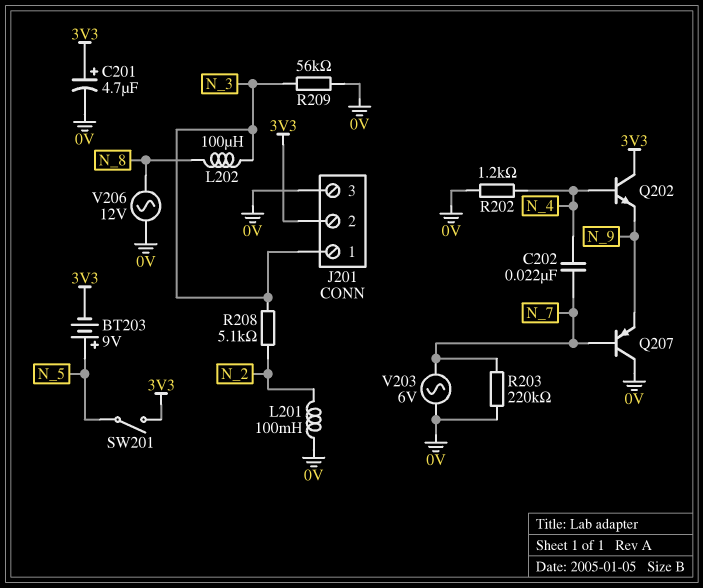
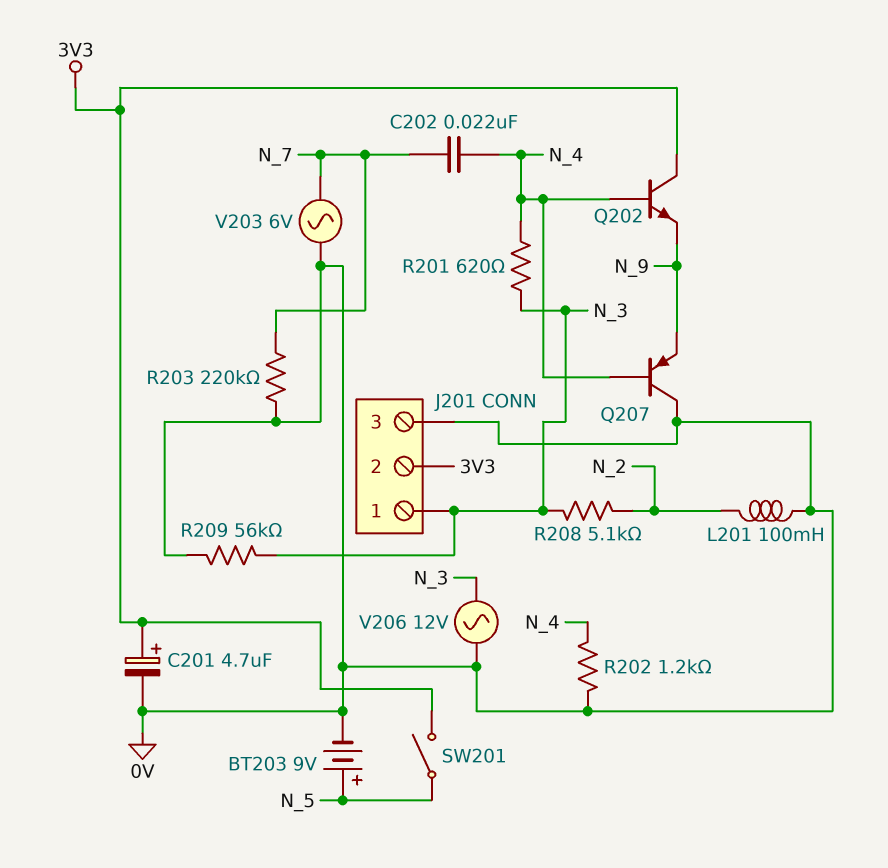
BT203: 9V (plus N_5, minus 3V3) -> 9V (plus N_5, minus 0V)
L202: 100uH (N_3, N_8) -> none
Q207: PNP (B N_7, C 0V, E N_9) -> PNP (B N_4, C 0V, E N_9)
R201: none -> 620 (N_3, N_4)
V206: AC 12V (0V, N_8) -> AC 12V (0V, N_3)

